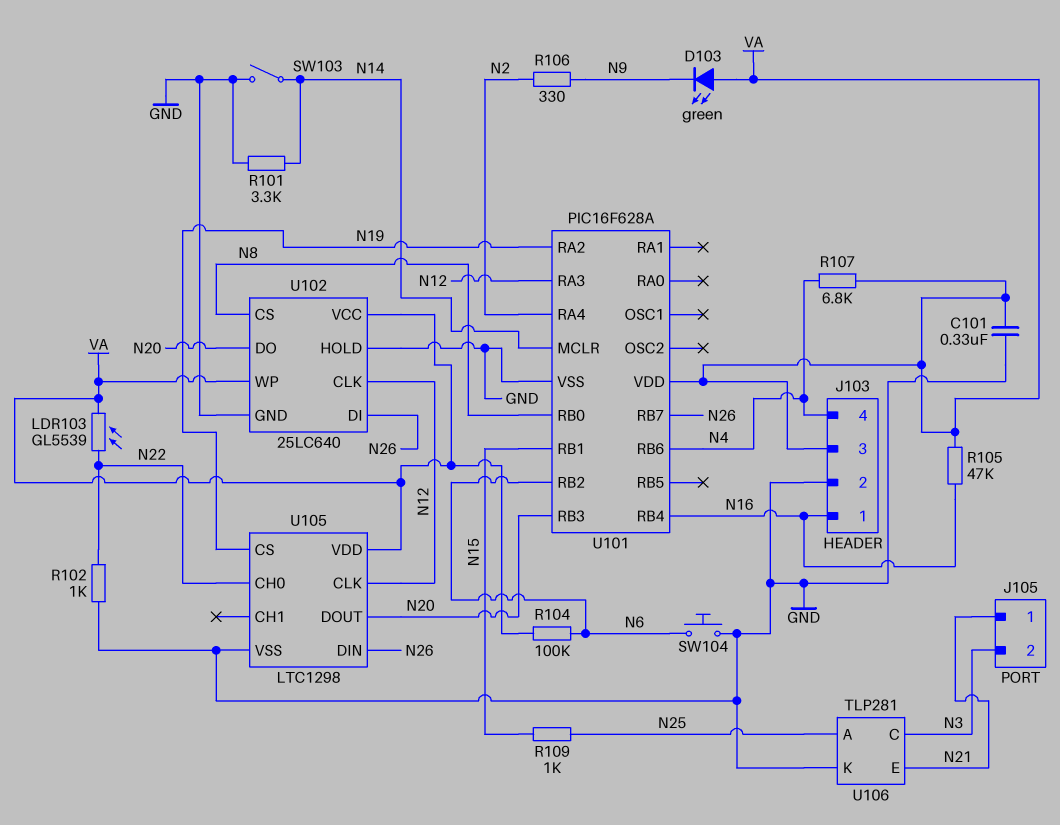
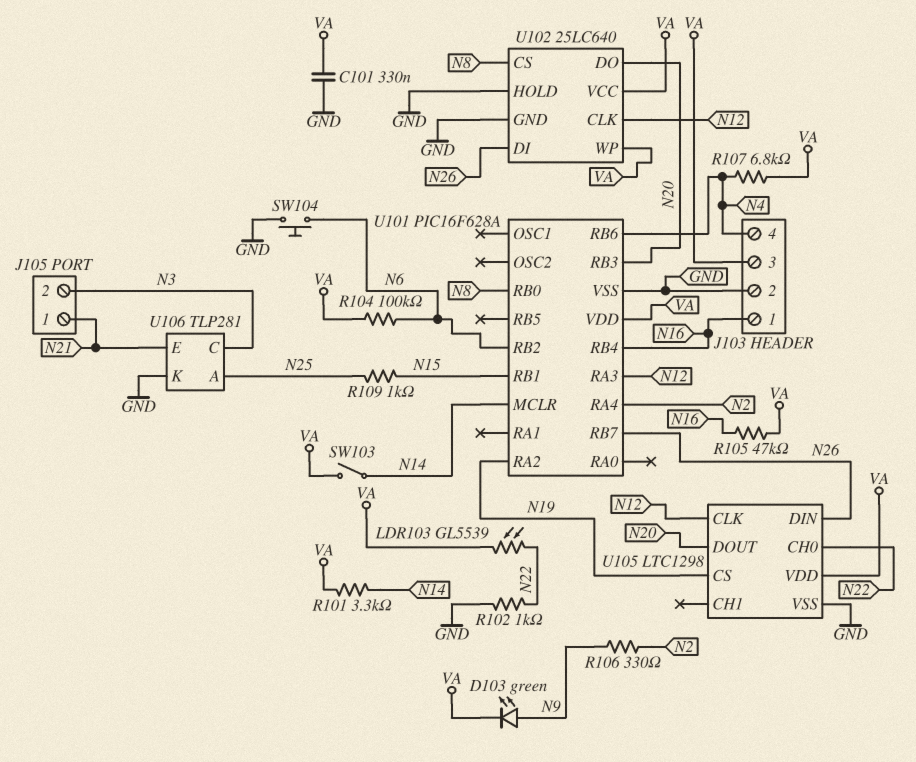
D103: LED green (A VA, K N9) -> LED green (A N9, K VA)
R101: 3.3k (GND, N14) -> 3.3k (N14, VA)
SW103: switch (GND, N14) -> switch (N14, VA)

